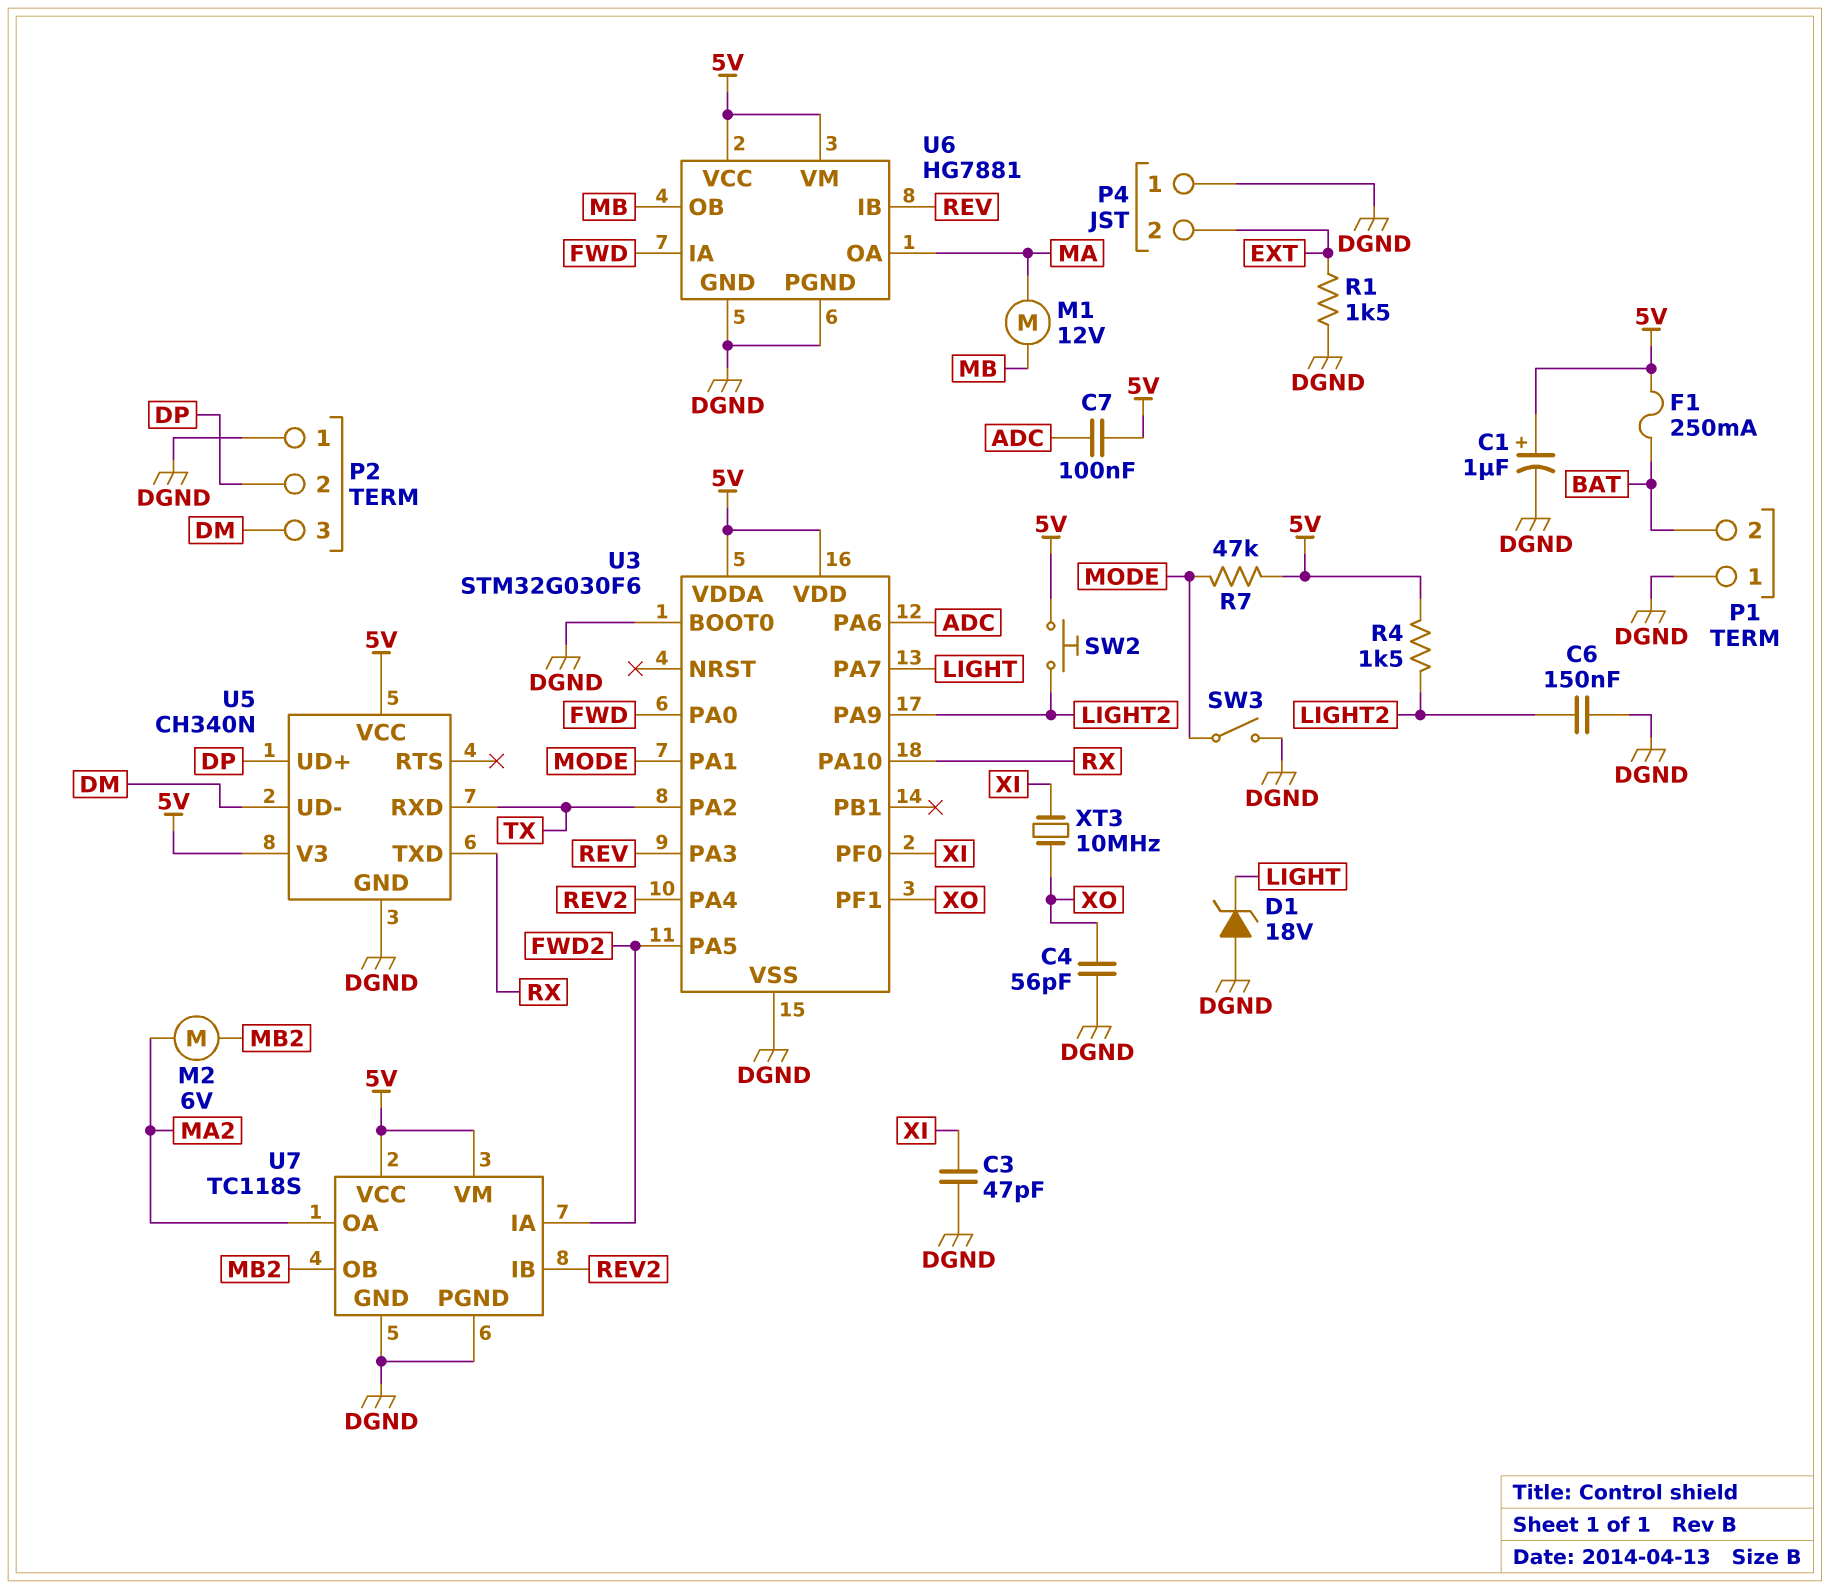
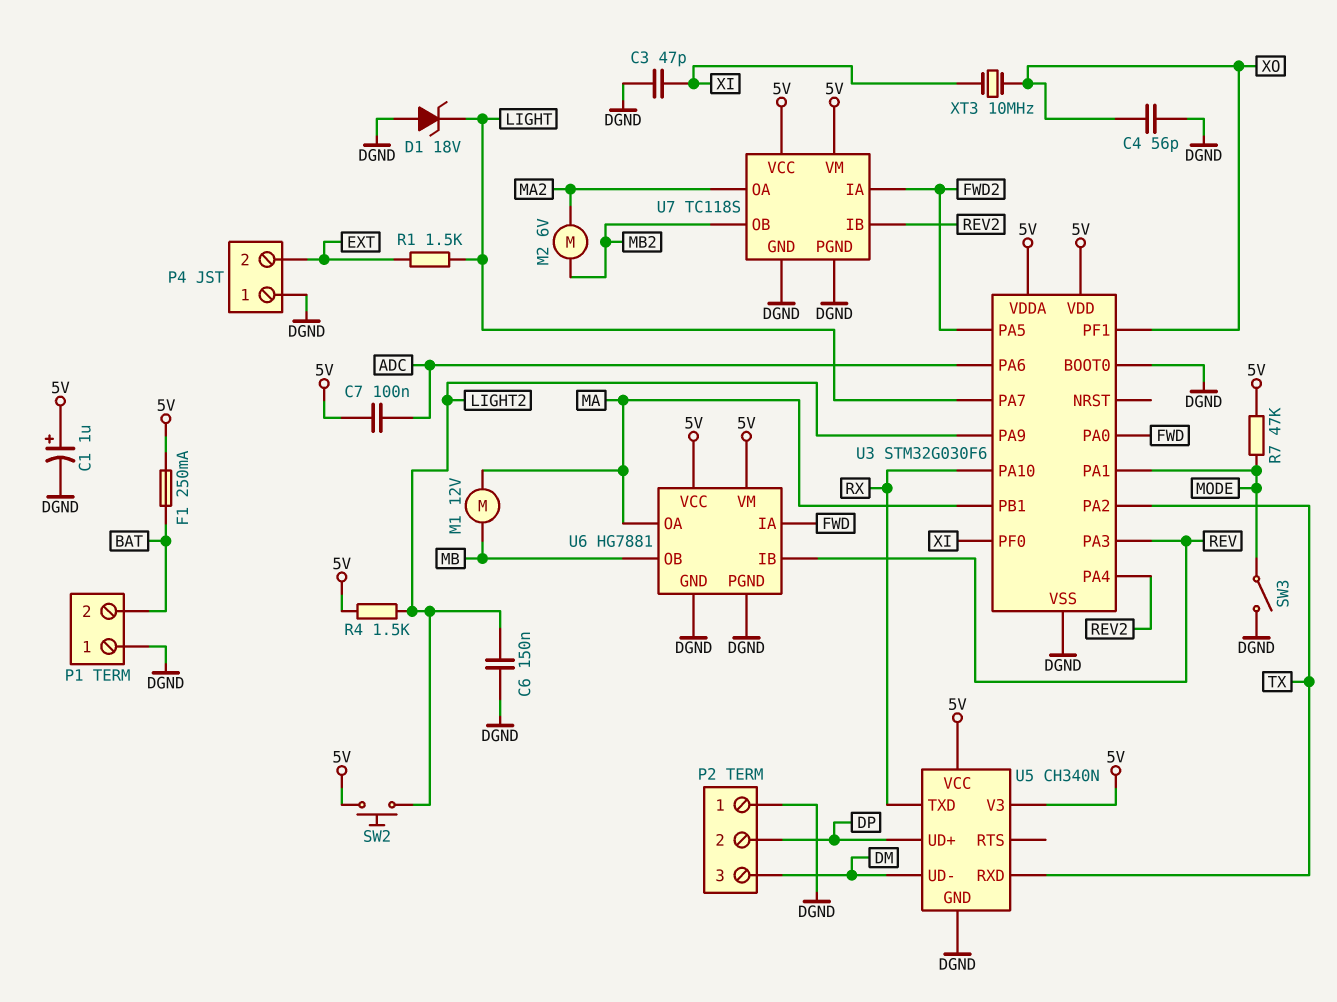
R1: 1.5k (DGND, EXT) -> 1.5k (EXT, LIGHT)
U3 pin PB1: none -> MA

